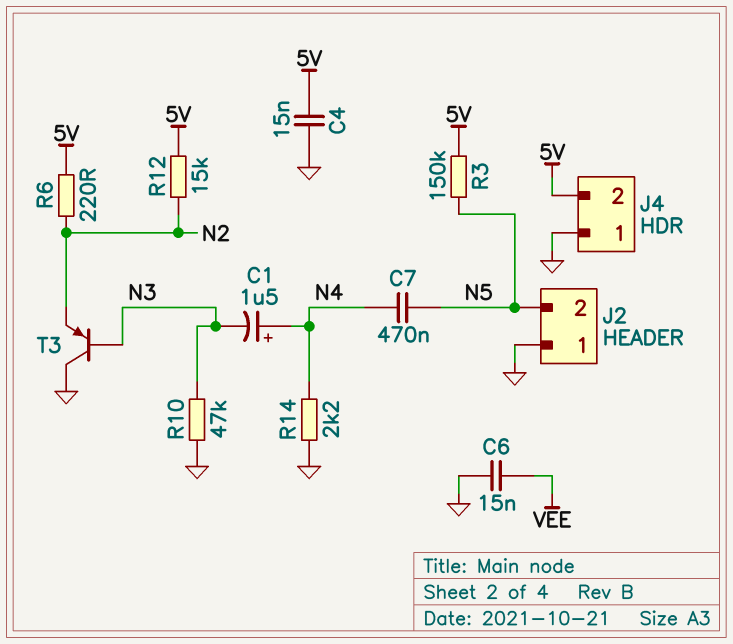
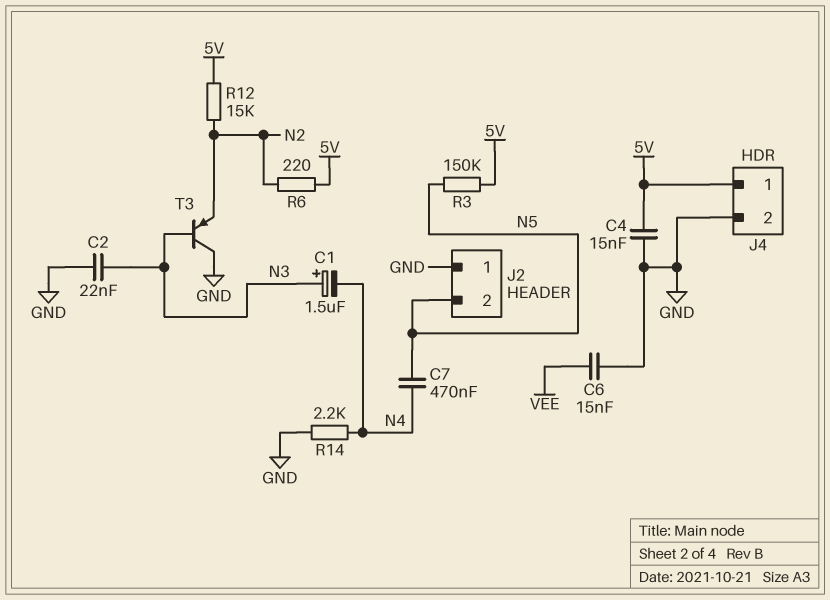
C1: 1.5uF (plus N4, minus N3) -> 1.5uF (plus N3, minus N4)
C2: none -> 22nF (GND, N3)
J4 pin 1: GND -> 5V
J4 pin 2: 5V -> GND
R10: 47k (GND, N3) -> none

